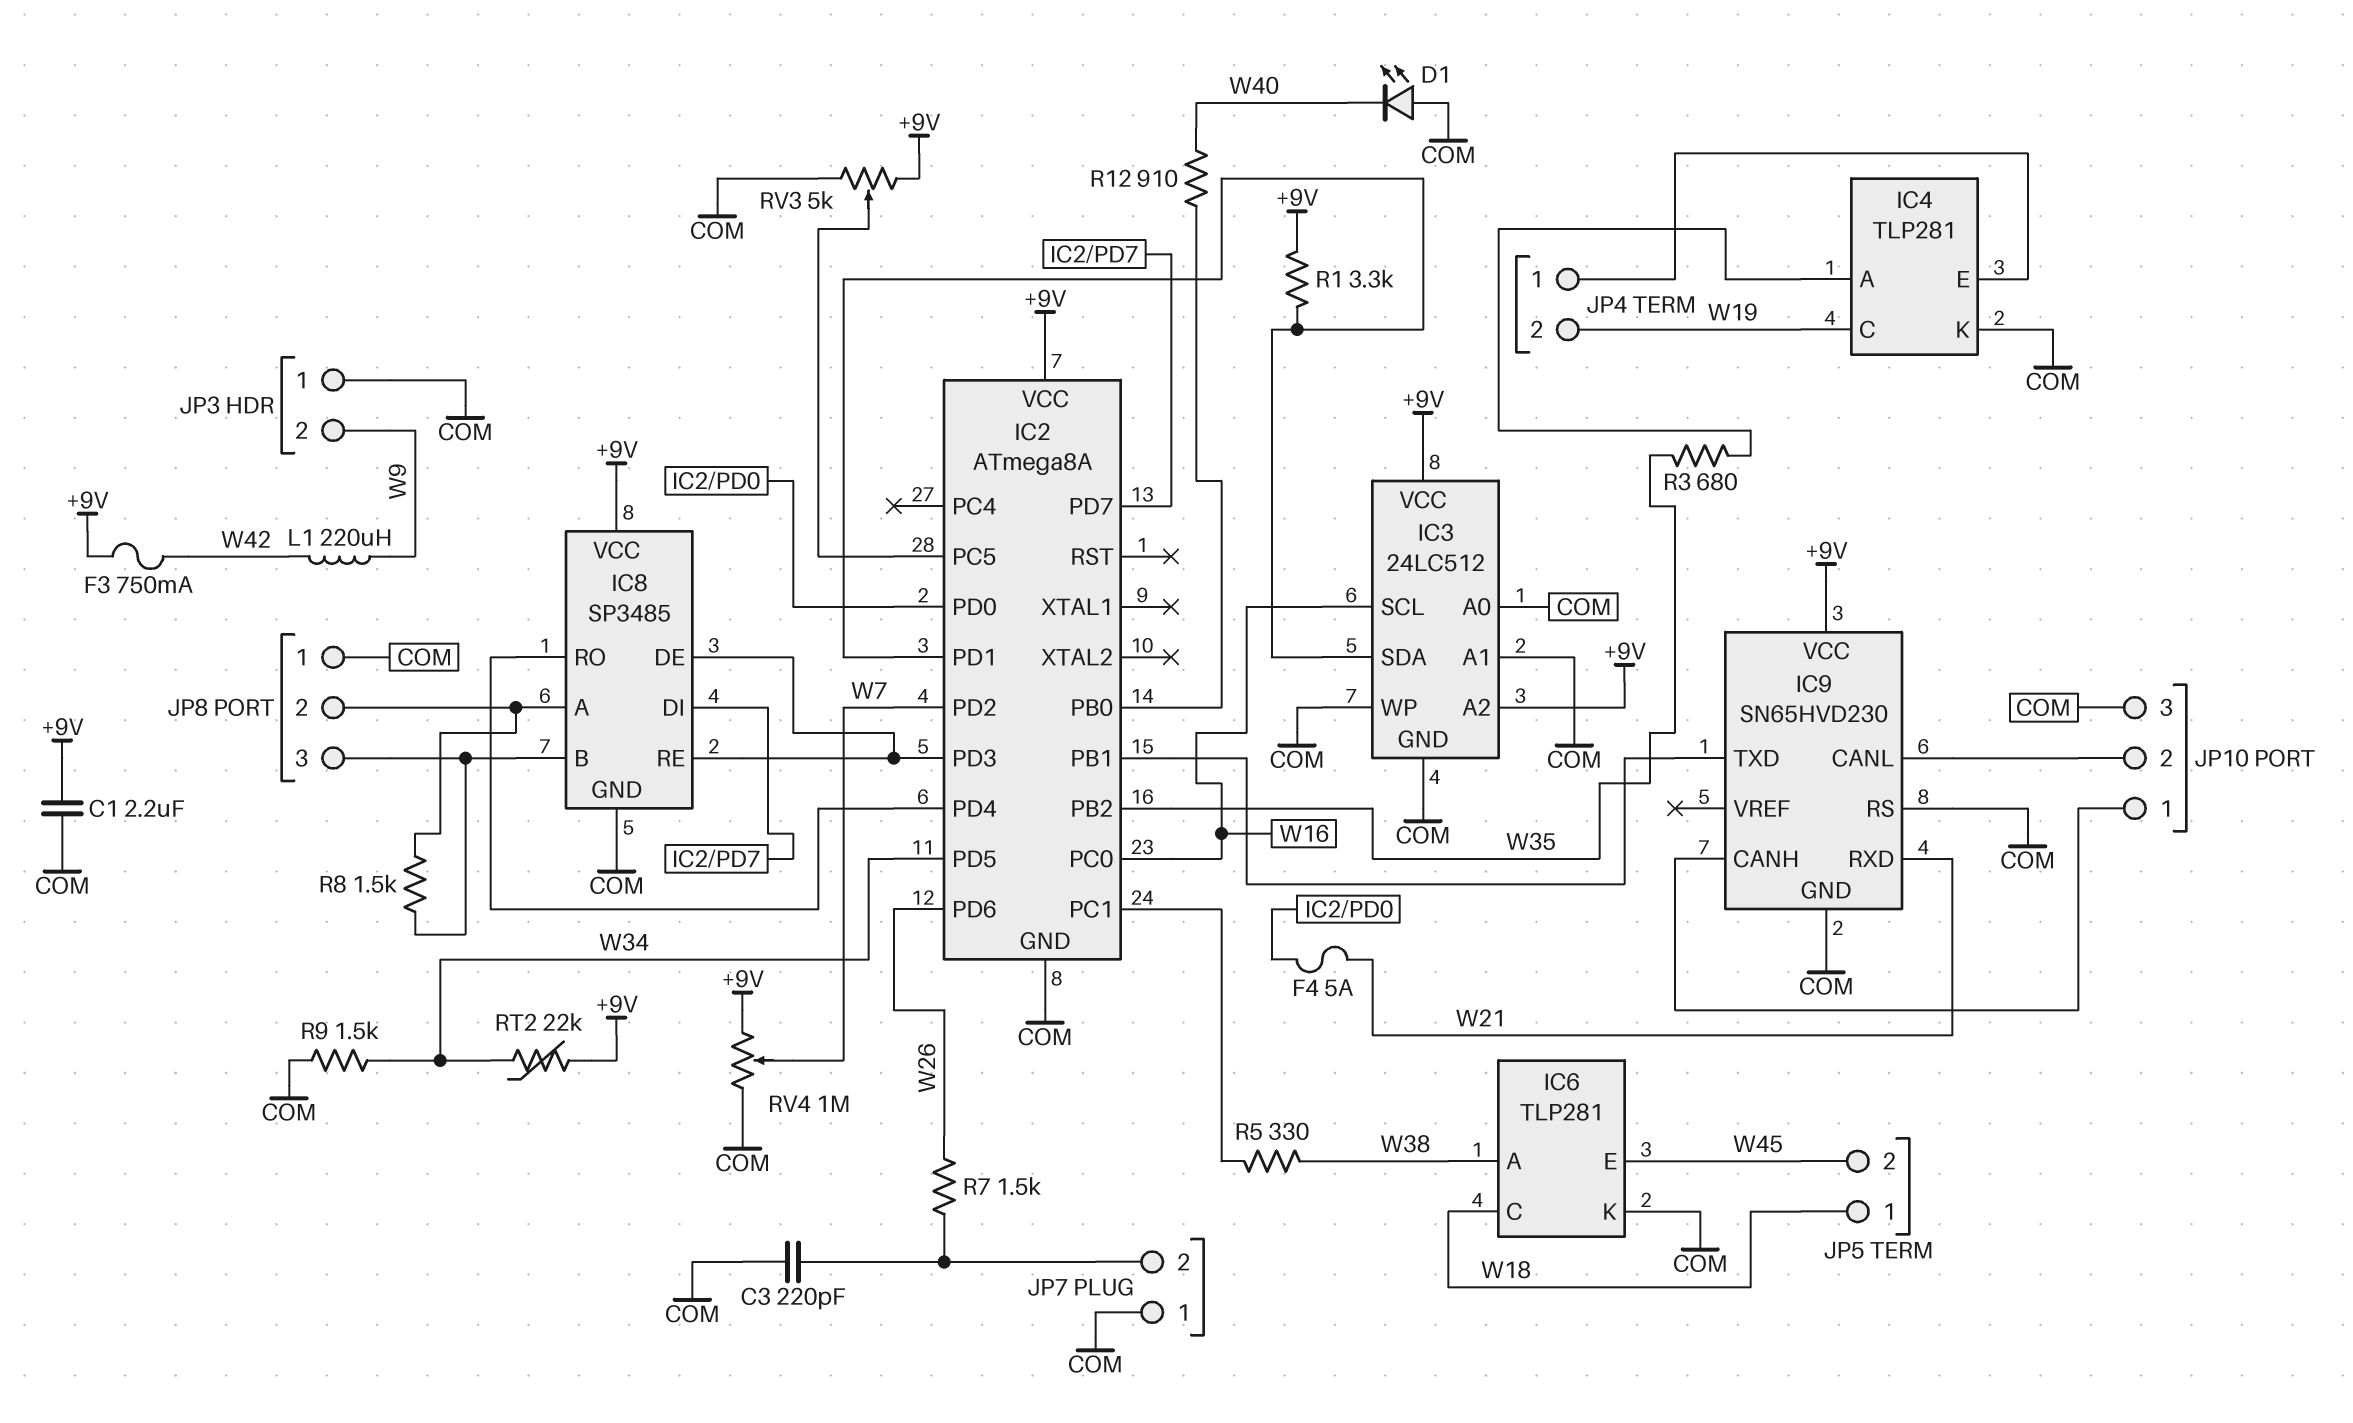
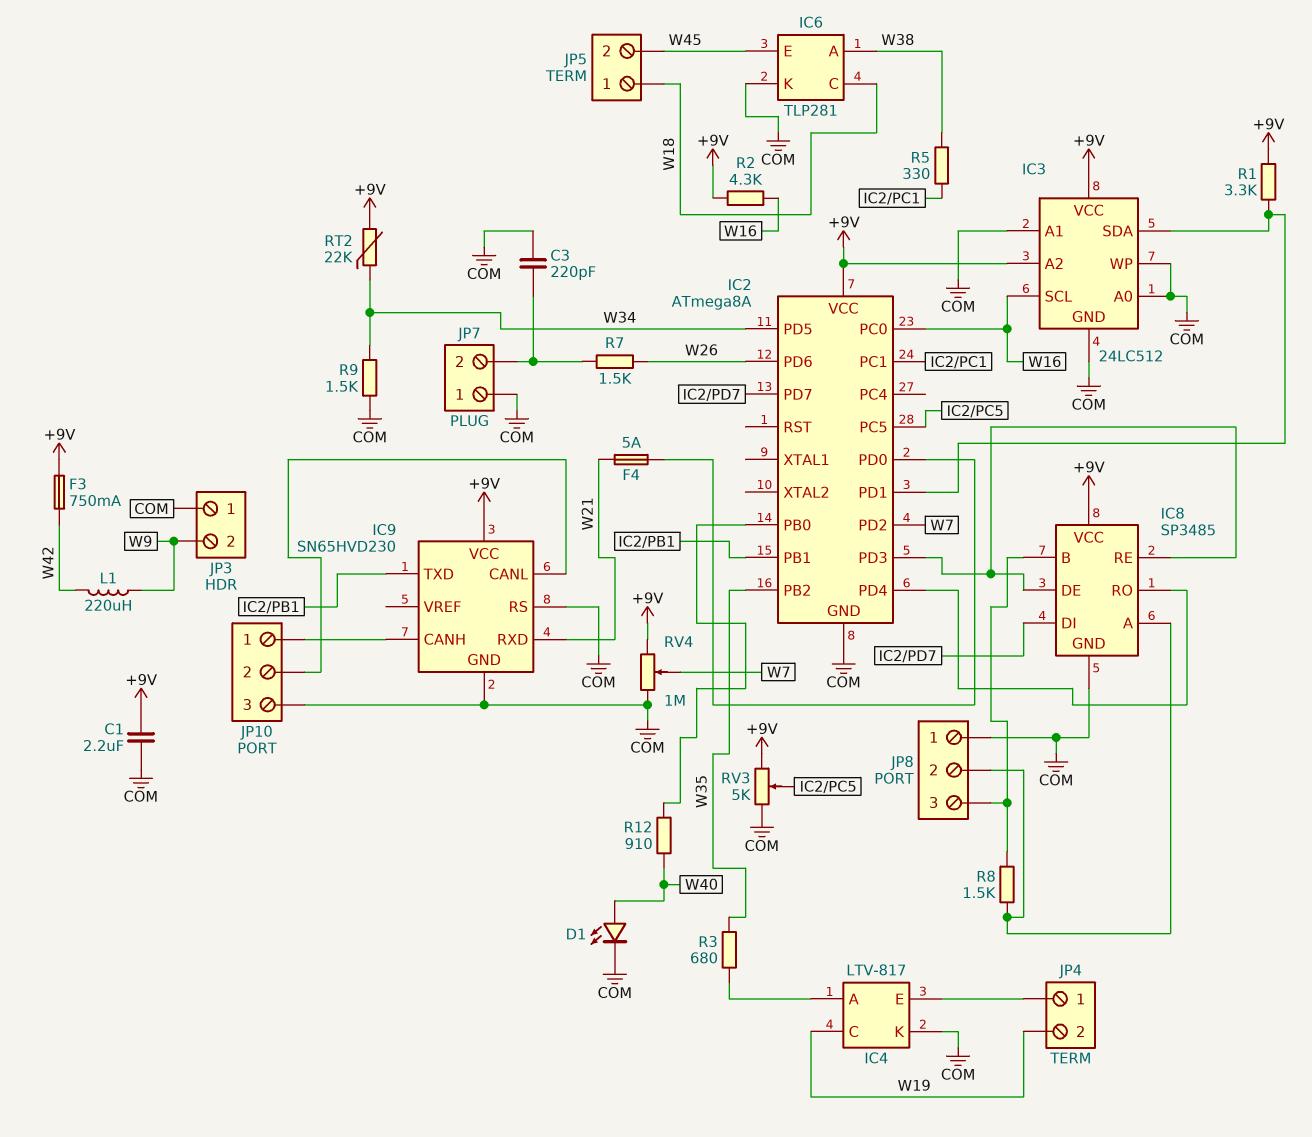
D1: LED (A COM, K W40) -> LED (A W40, K COM)
IC4: TLP281 -> LTV-817
R2: none -> 4.3k (+9V, W16)

